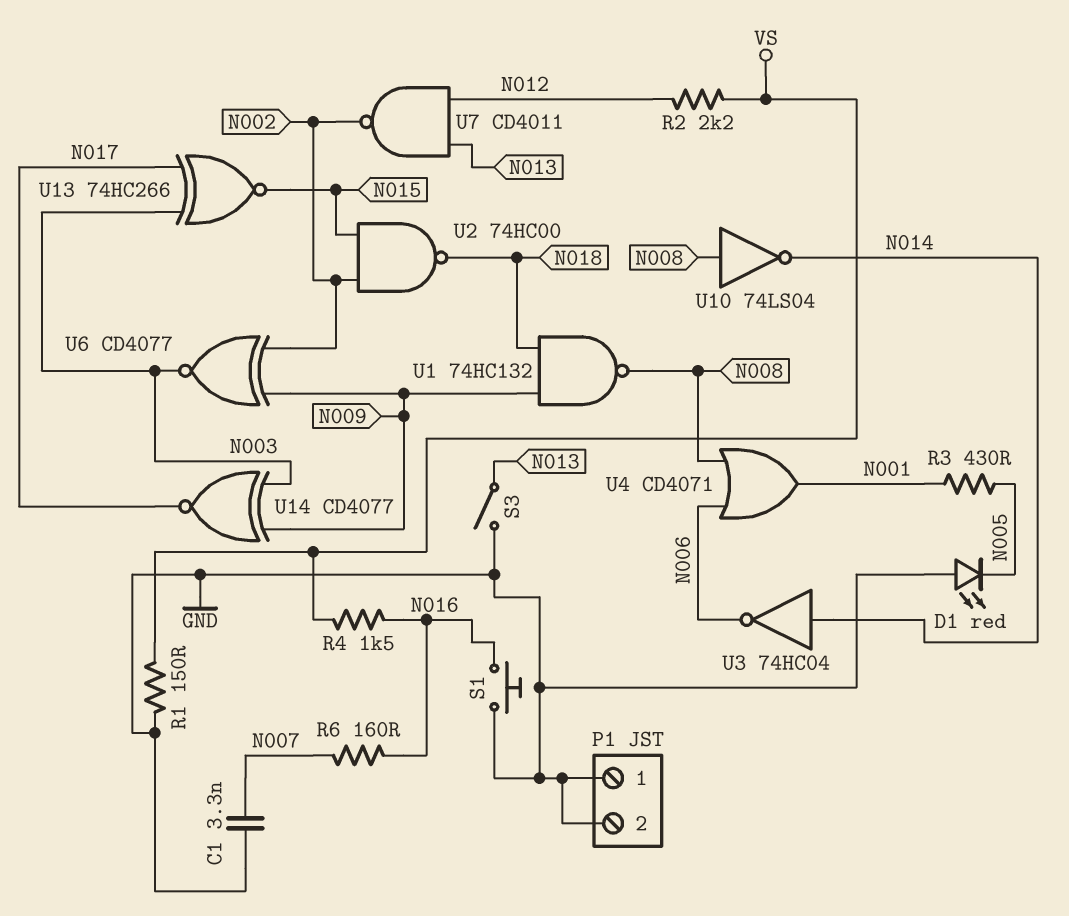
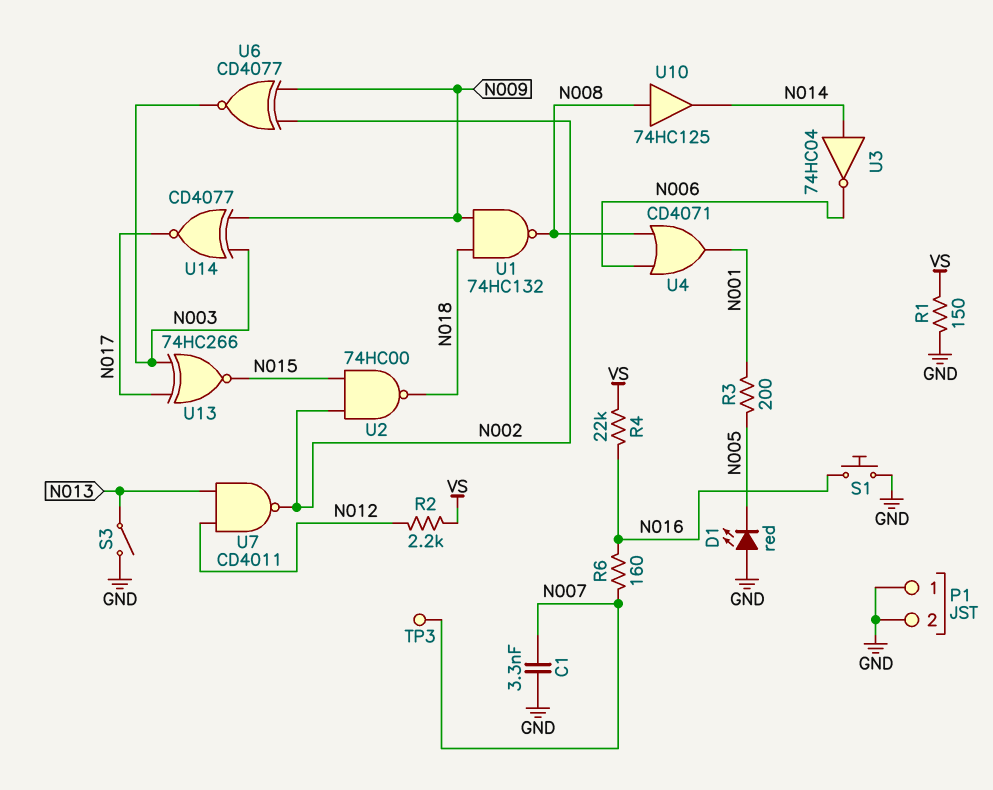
R3: 430 (N001, N005) -> 200 (N001, N005)
R4: 1.5k (N016, VS) -> 22k (N016, VS)
TP3: none -> test point (N007)
U10: NOT 74LS04 (in N008, out N014) -> buffer 74HC125 (in N008, out N014)

